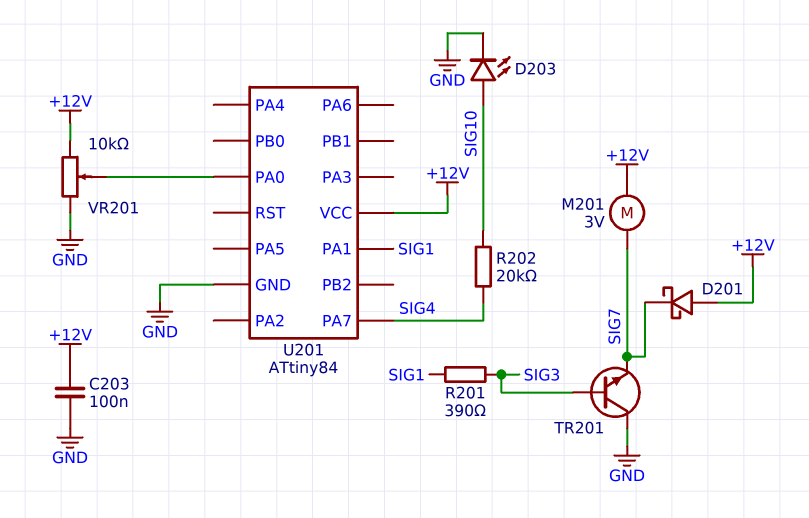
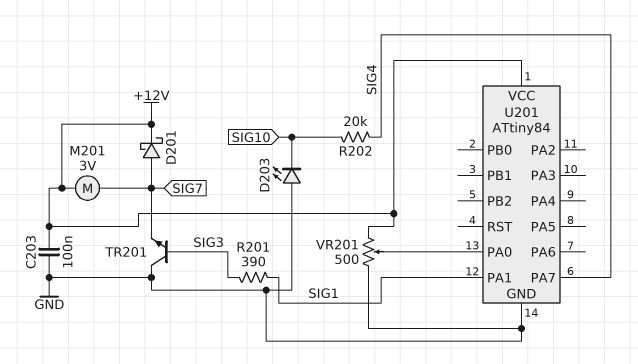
D201: schottky (A +12V, K SIG7) -> schottky (A SIG7, K +12V)
D203: LED (A SIG10, K GND) -> LED (A GND, K SIG10)
VR201: 10k (+12V, GND, wiper U201/PA0) -> 500 (+12V, GND, wiper U201/PA0)

